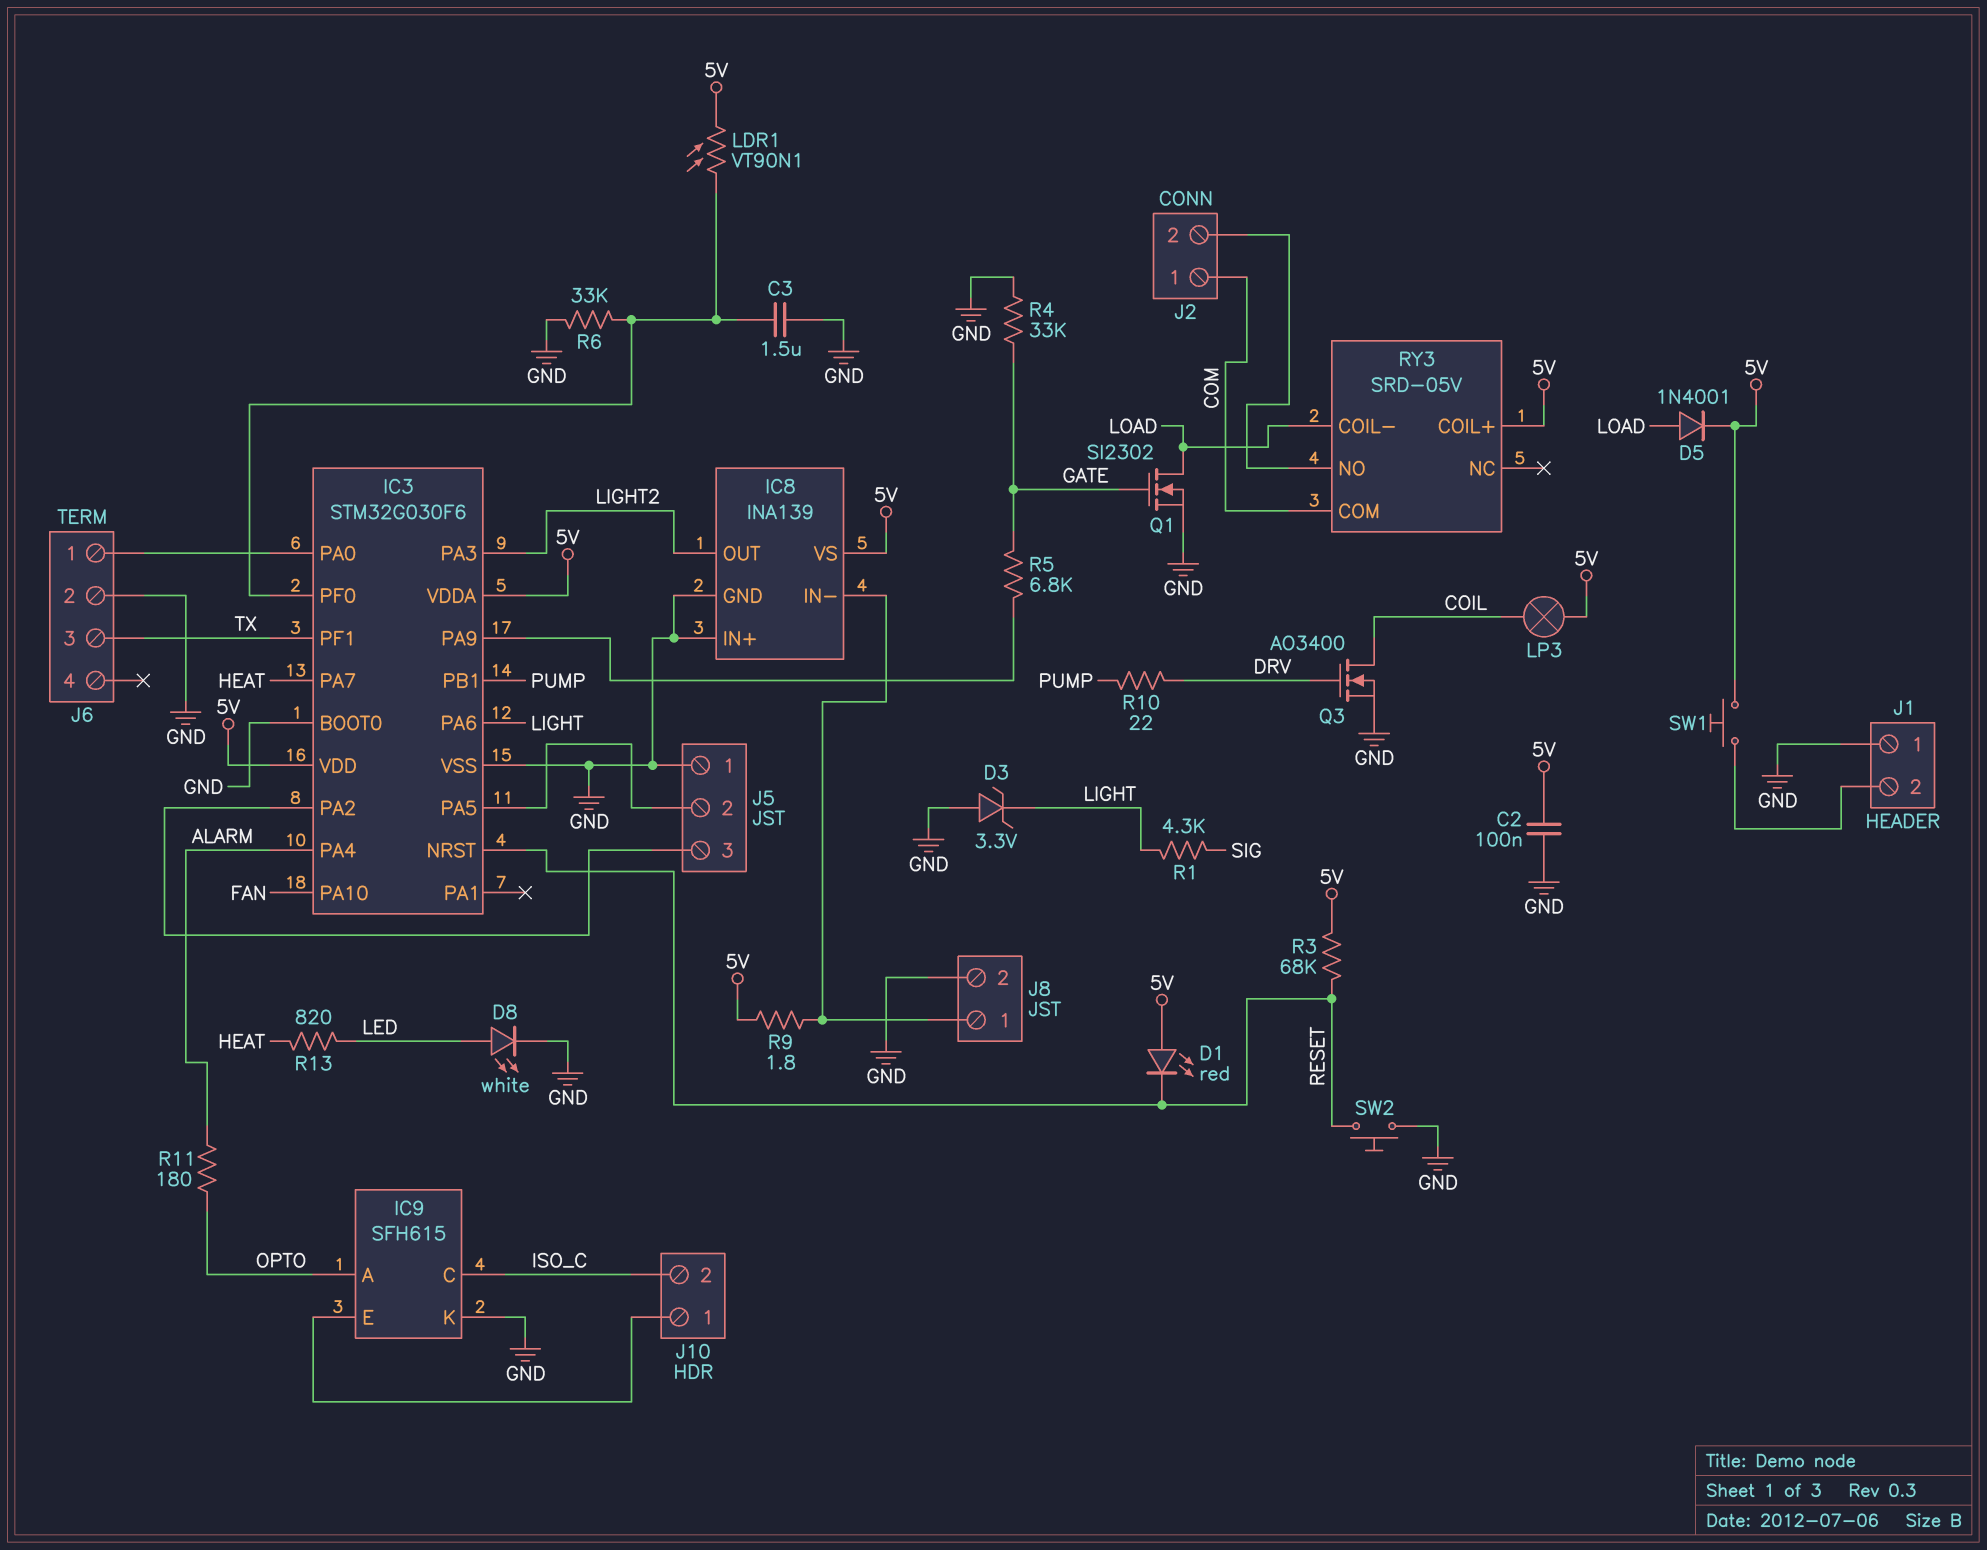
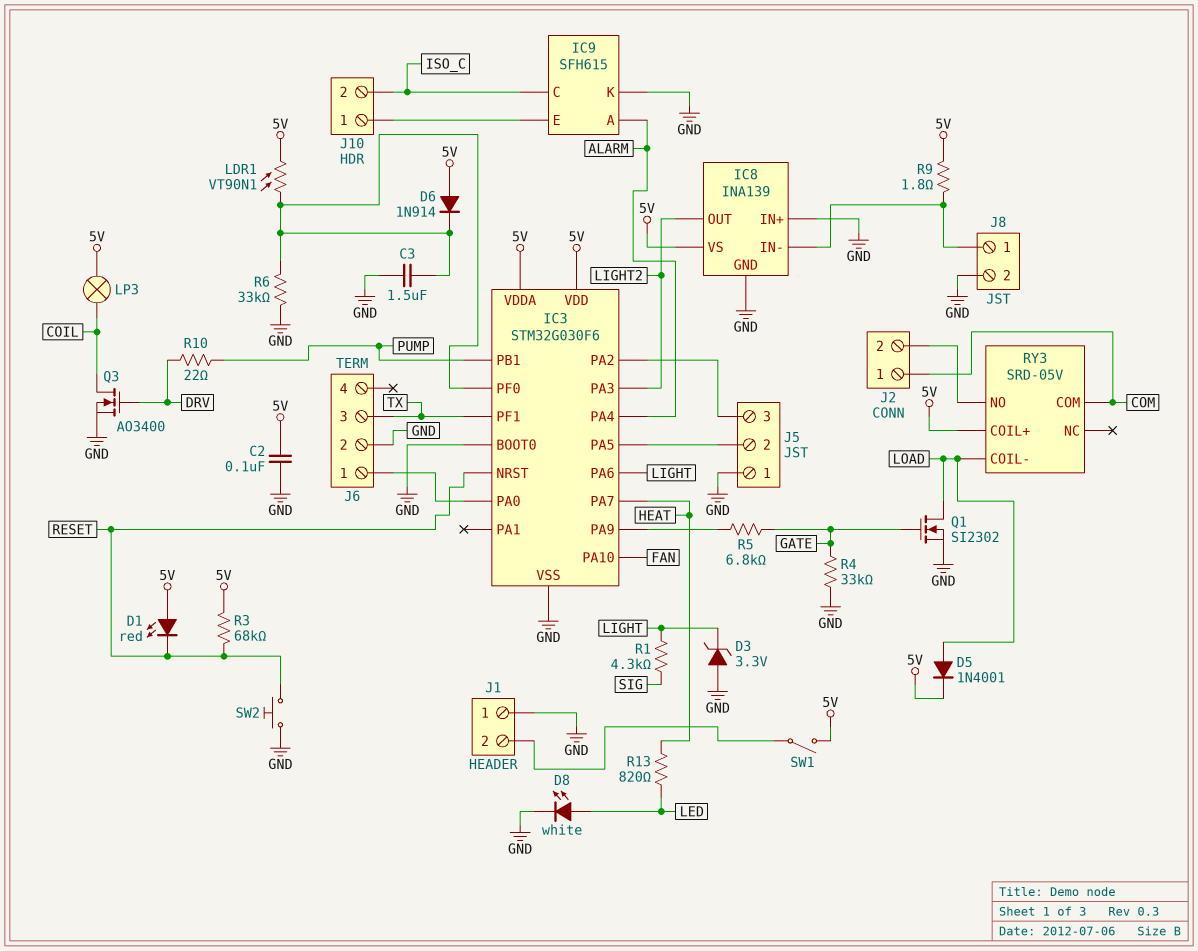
D6: none -> diode 1N914 (A 5V, K IC3/PF0)
IC9 pin A: OPTO -> ALARM
R11: 180 (ALARM, OPTO) -> none
SW1: button (5V, J1/2) -> switch (5V, J1/2)

